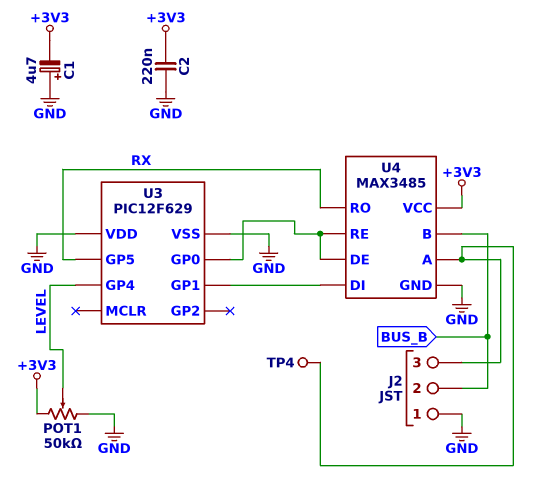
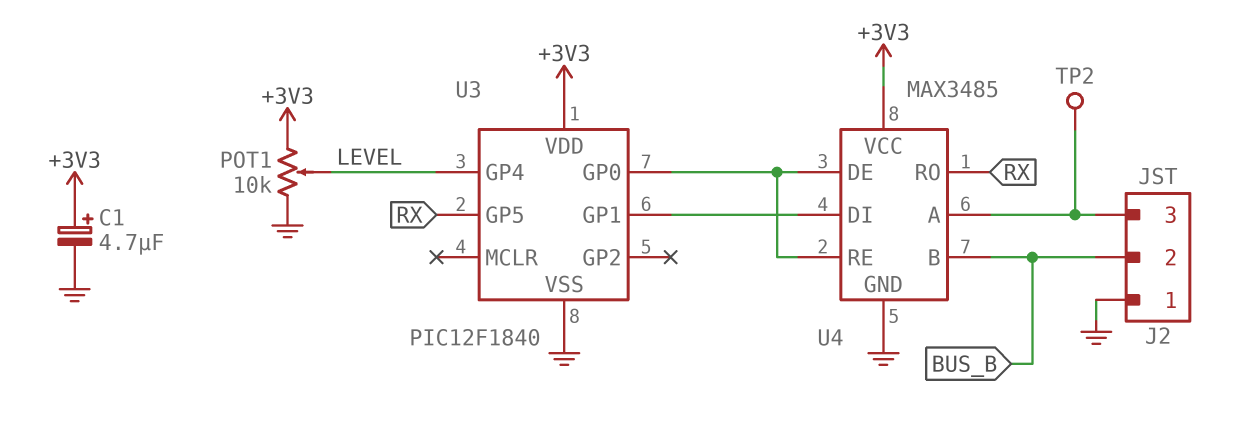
C1: 4.7uF (plus GND, minus +3V3) -> 4.7uF (plus +3V3, minus GND)
C2: 220nF (+3V3, GND) -> none
POT1: 50k (+3V3, GND, wiper LEVEL) -> 10k (+3V3, GND, wiper LEVEL)
TP2: none -> test point (J2/3)
TP4: test point (J2/3) -> none
U3: PIC12F629 -> PIC12F1840
U3 pin VDD: GND -> +3V3

